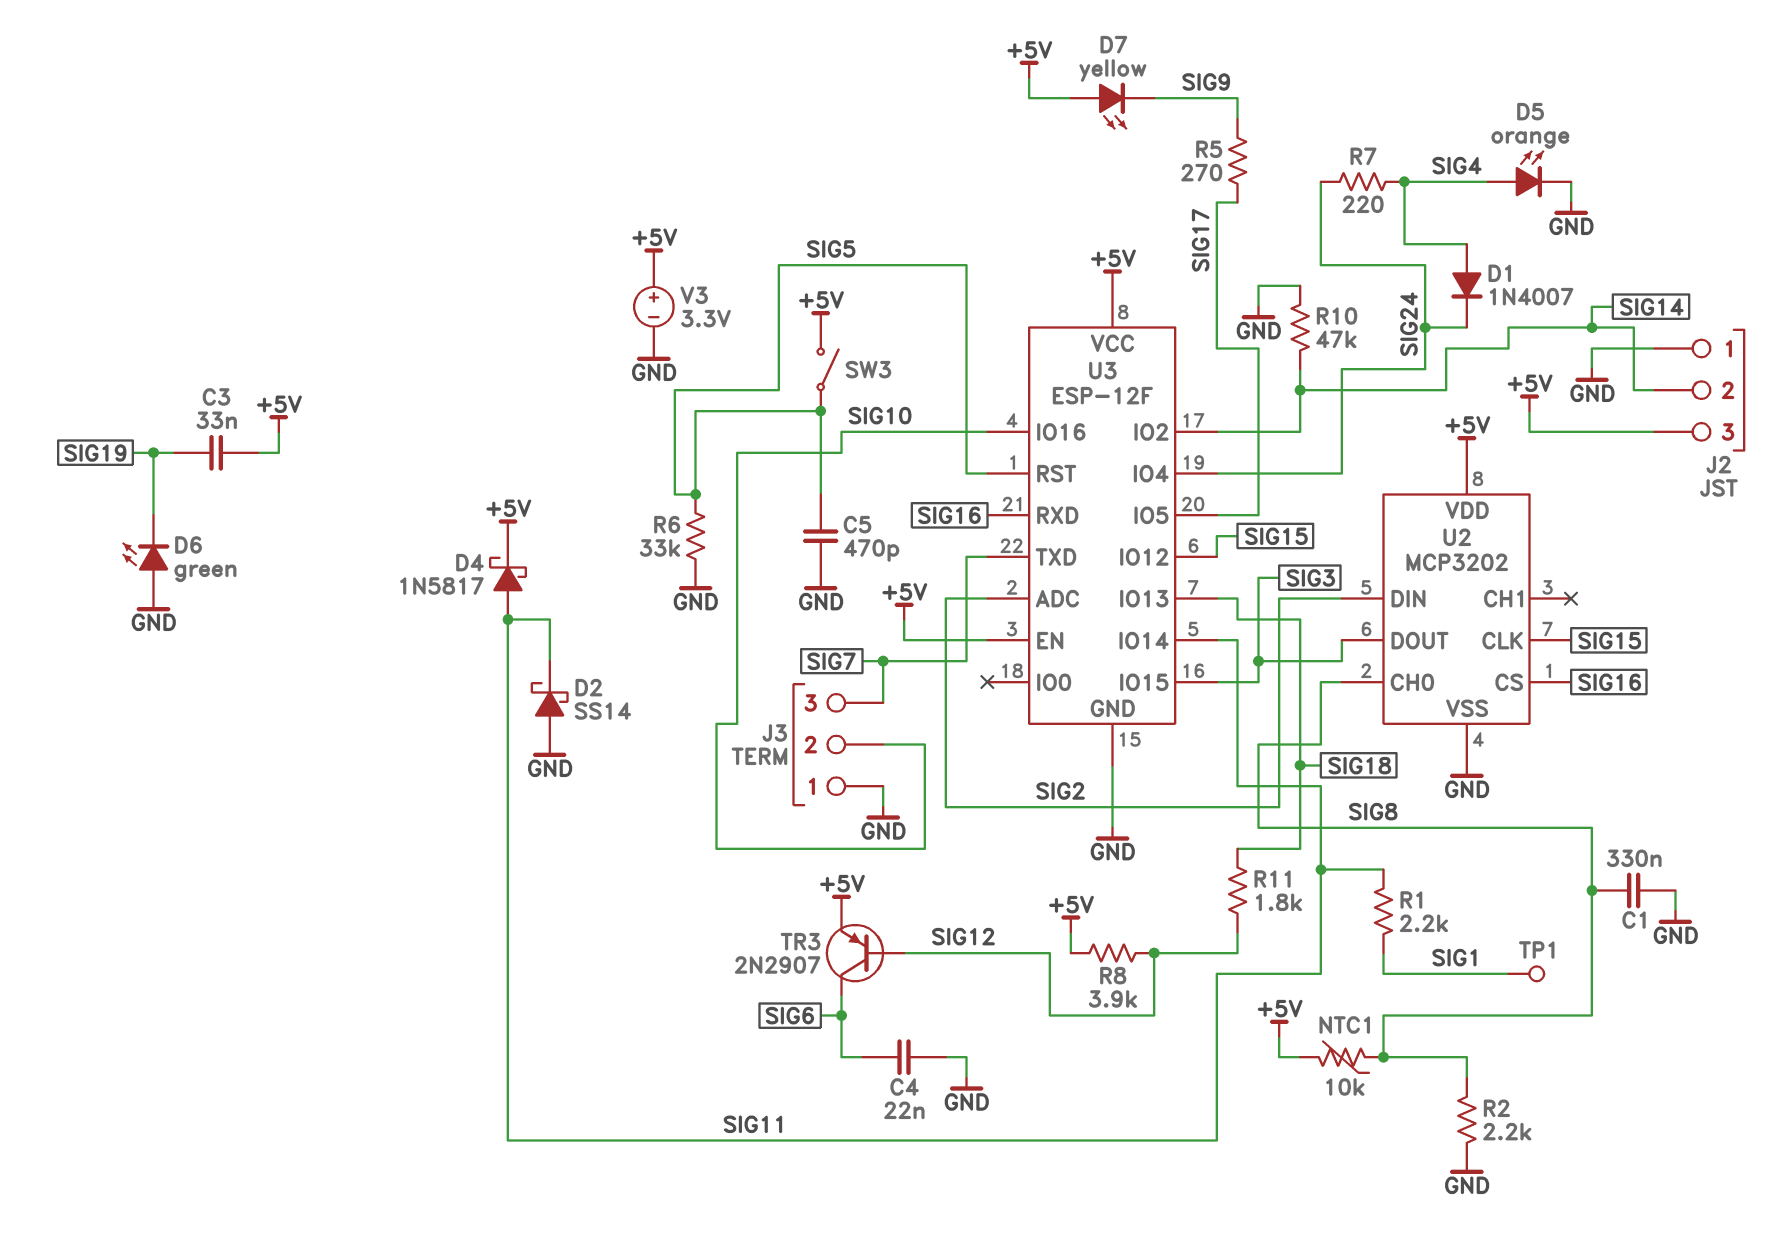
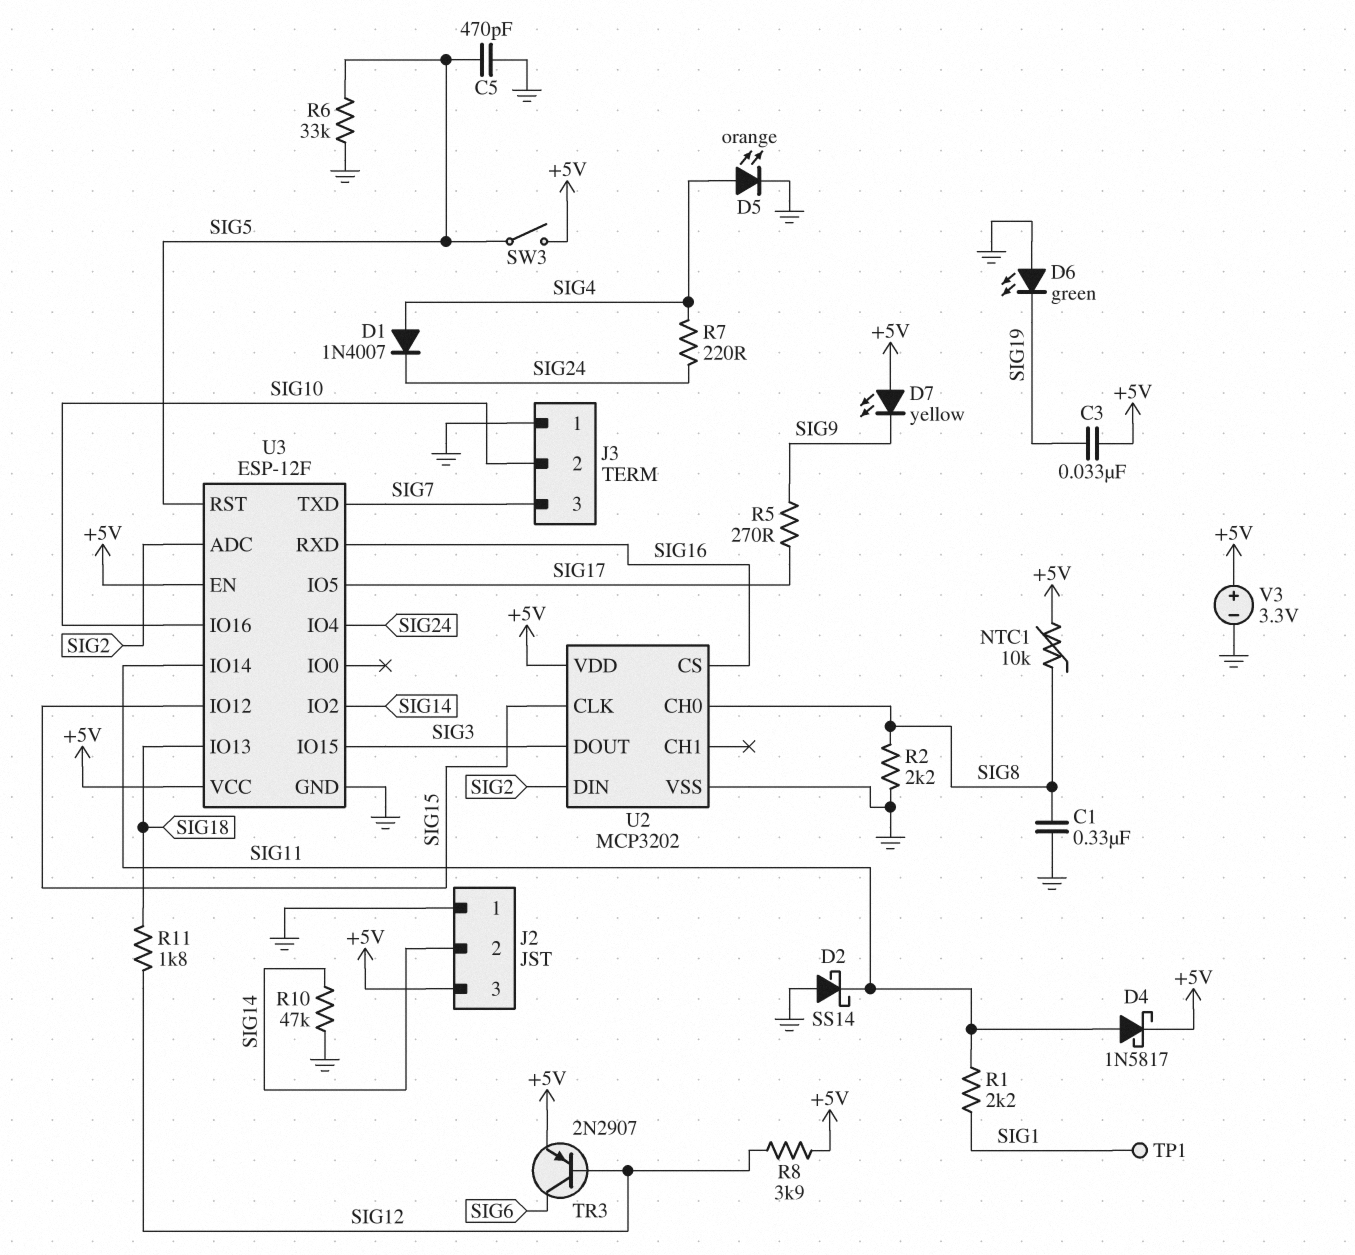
C4: 22nF (GND, SIG6) -> none

